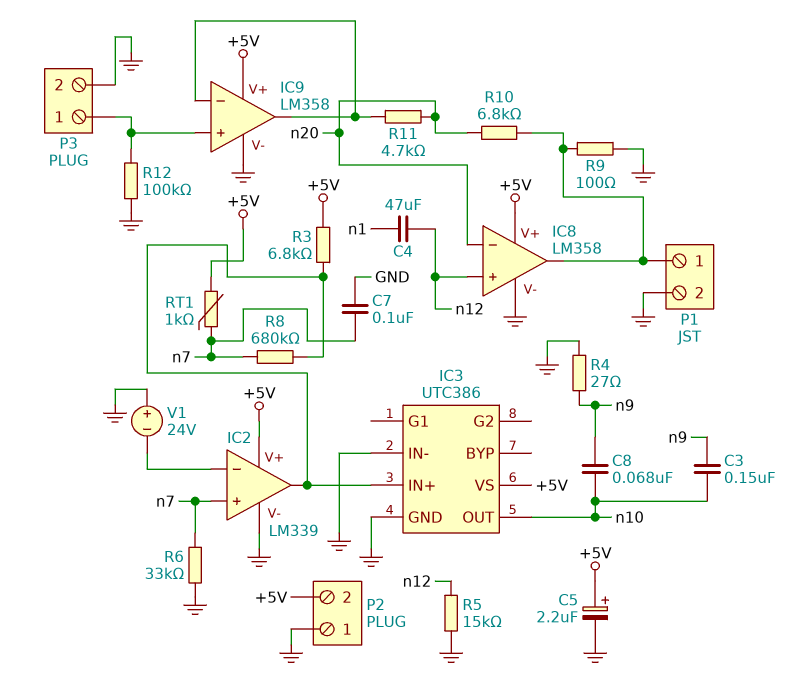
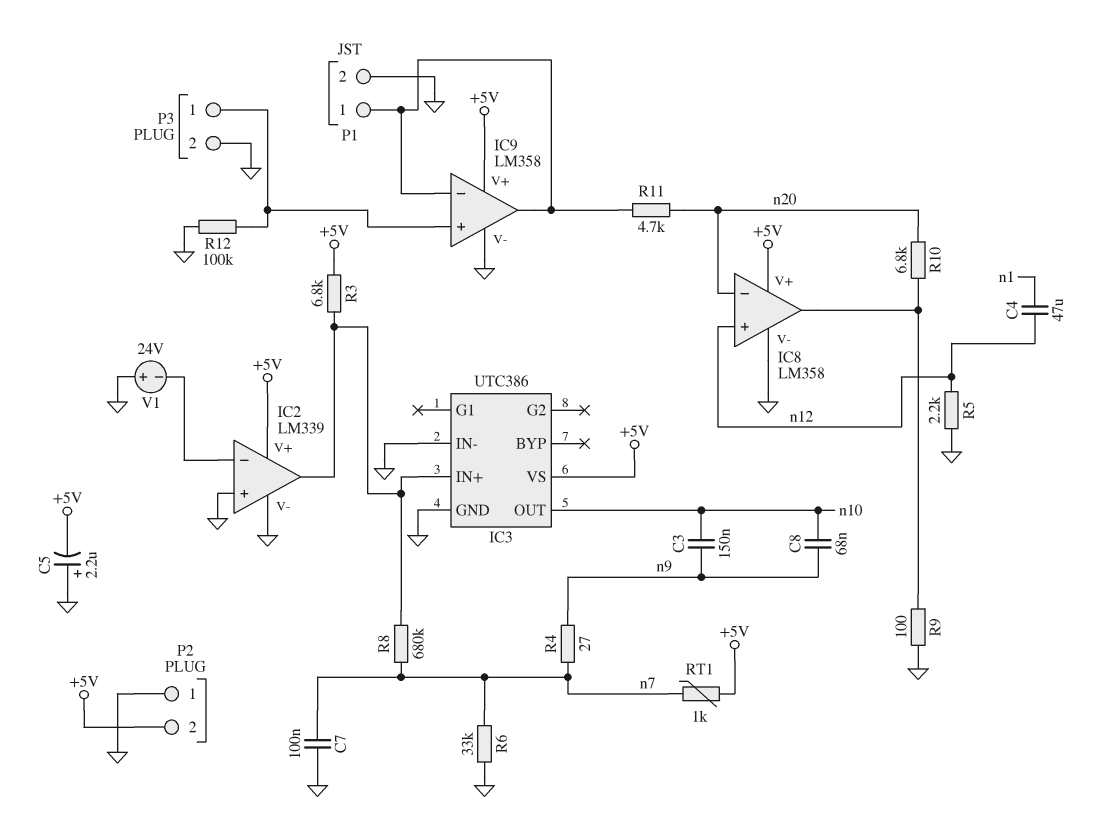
C5: 2.2uF (plus +5V, minus GND) -> 2.2uF (plus GND, minus +5V)
IC2 pin in+: n7 -> GND
P1 pin 1: IC8/out -> IC9/in-
R4: 27 (GND, n9) -> 27 (n7, n9)
R5: 15k (GND, n12) -> 2.2k (GND, n12)

